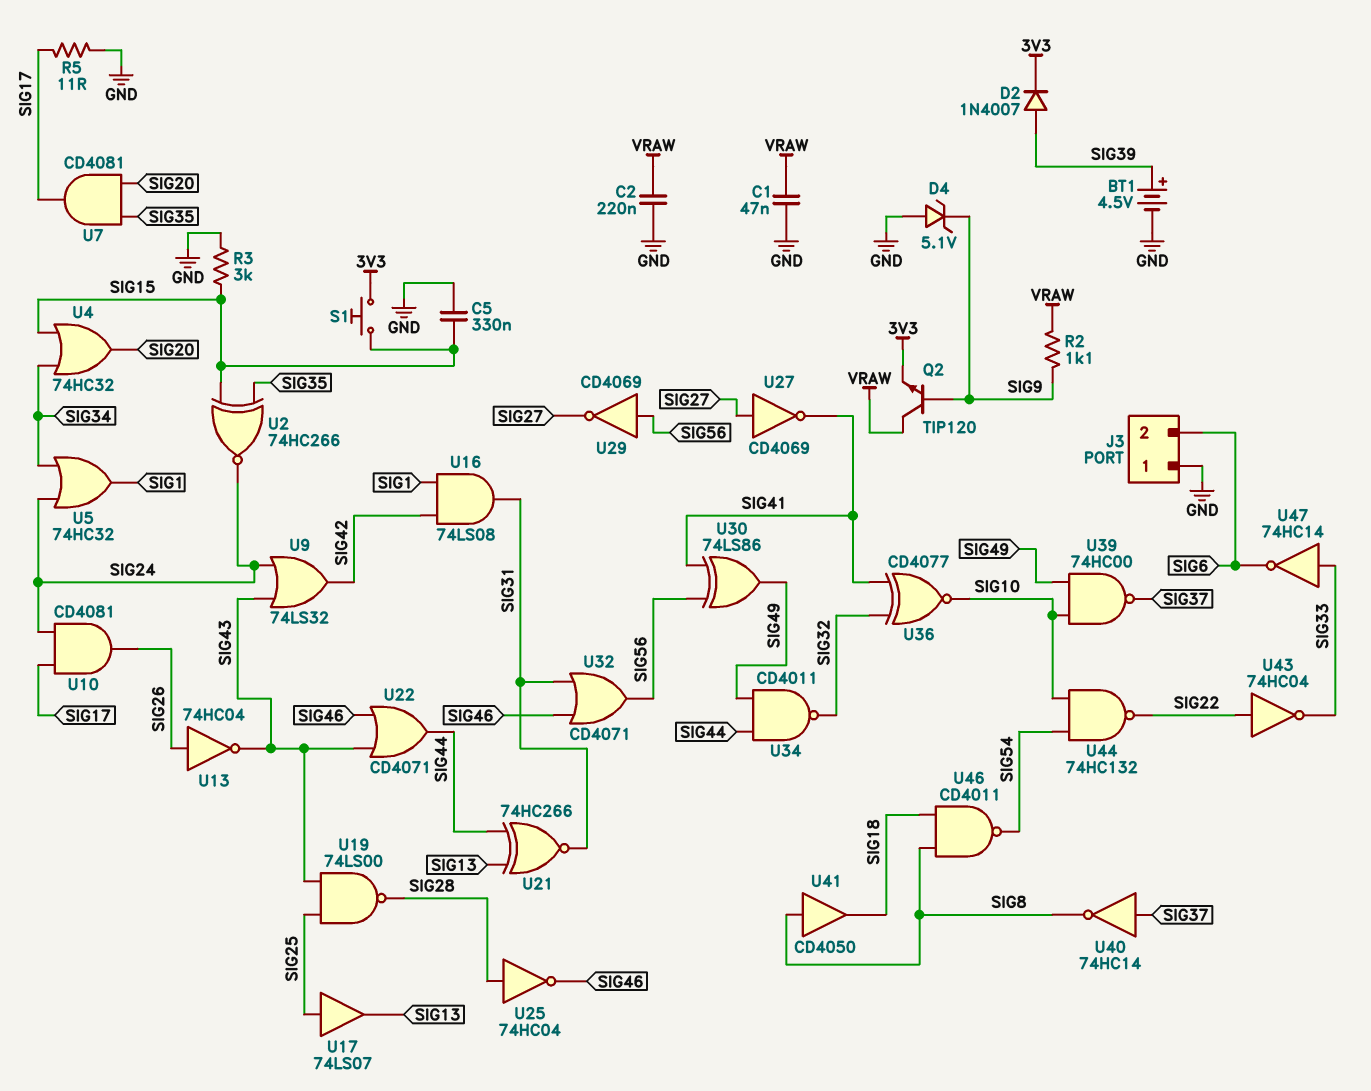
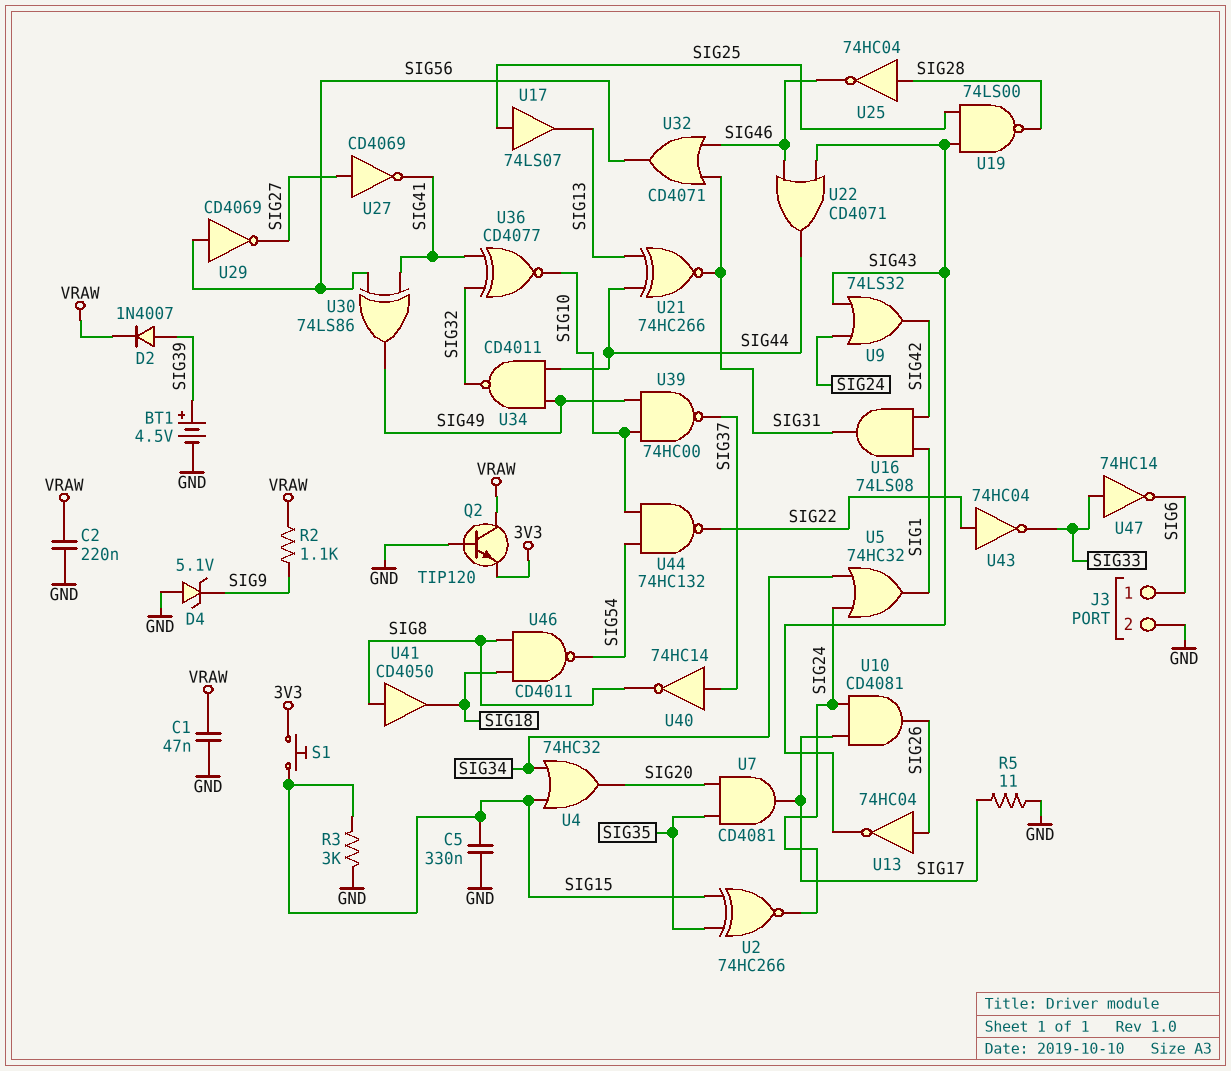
D2: diode 1N4007 (A SIG39, K 3V3) -> diode 1N4007 (A SIG39, K VRAW)
J3 pin 1: GND -> SIG6
J3 pin 2: SIG6 -> GND
Q2: NPN TIP120 (B SIG9, C VRAW, E 3V3) -> NPN TIP120 (B GND, C VRAW, E 3V3)

